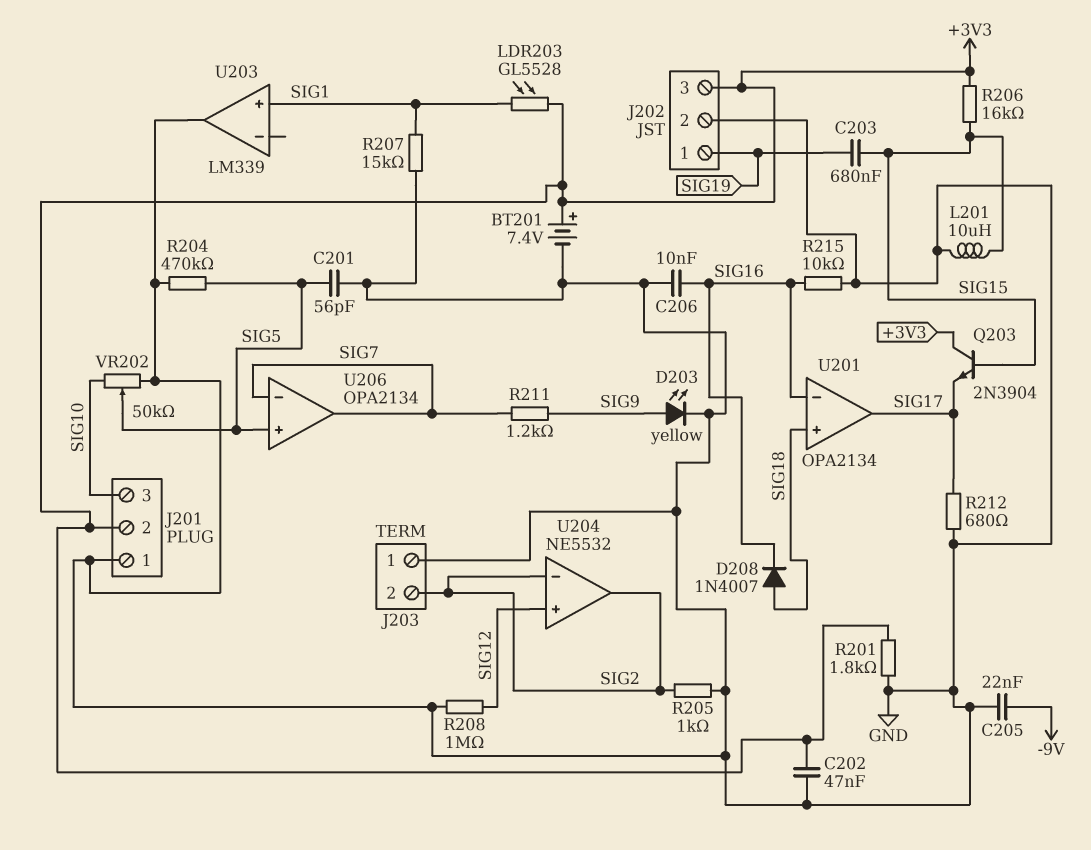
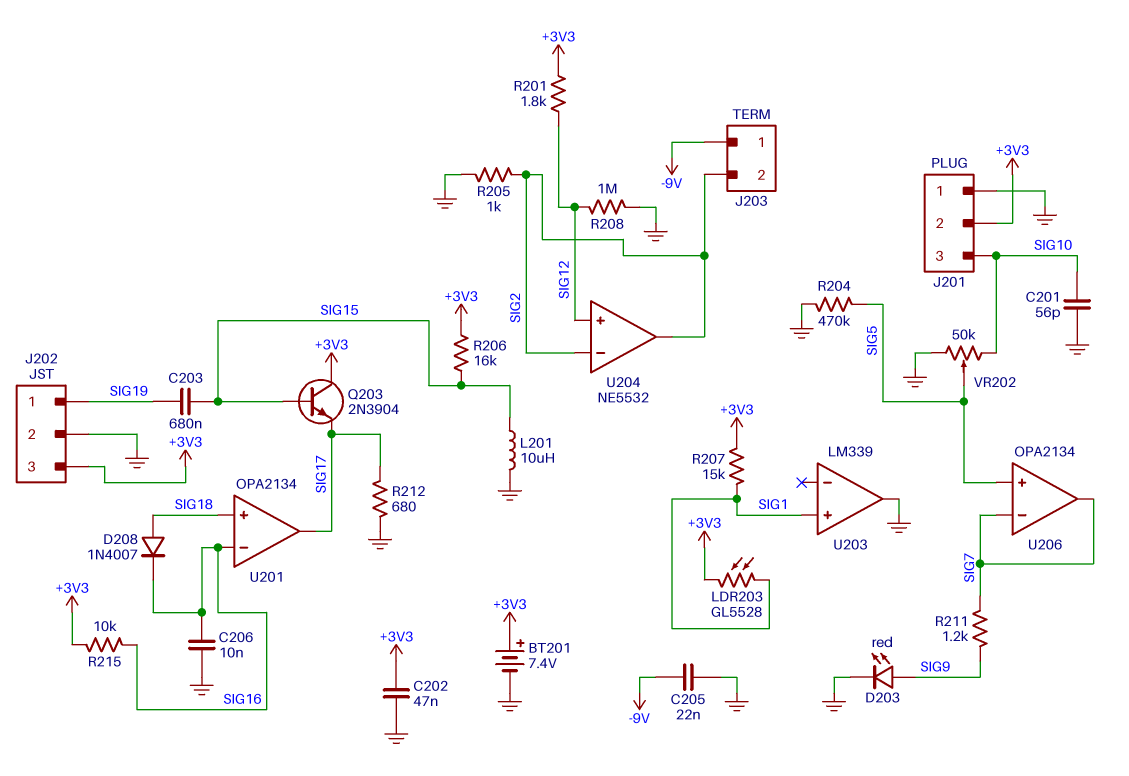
C201: 56pF (GND, SIG5) -> 56pF (GND, SIG10)
D203: LED yellow (A SIG9, K GND) -> LED red (A SIG9, K GND)
J203 pin 1: GND -> -9V
R201: 1.8k (+3V3, GND) -> 1.8k (+3V3, SIG12)
R207: 15k (GND, SIG1) -> 15k (+3V3, SIG1)
R215: 10k (GND, SIG16) -> 10k (+3V3, SIG16)

